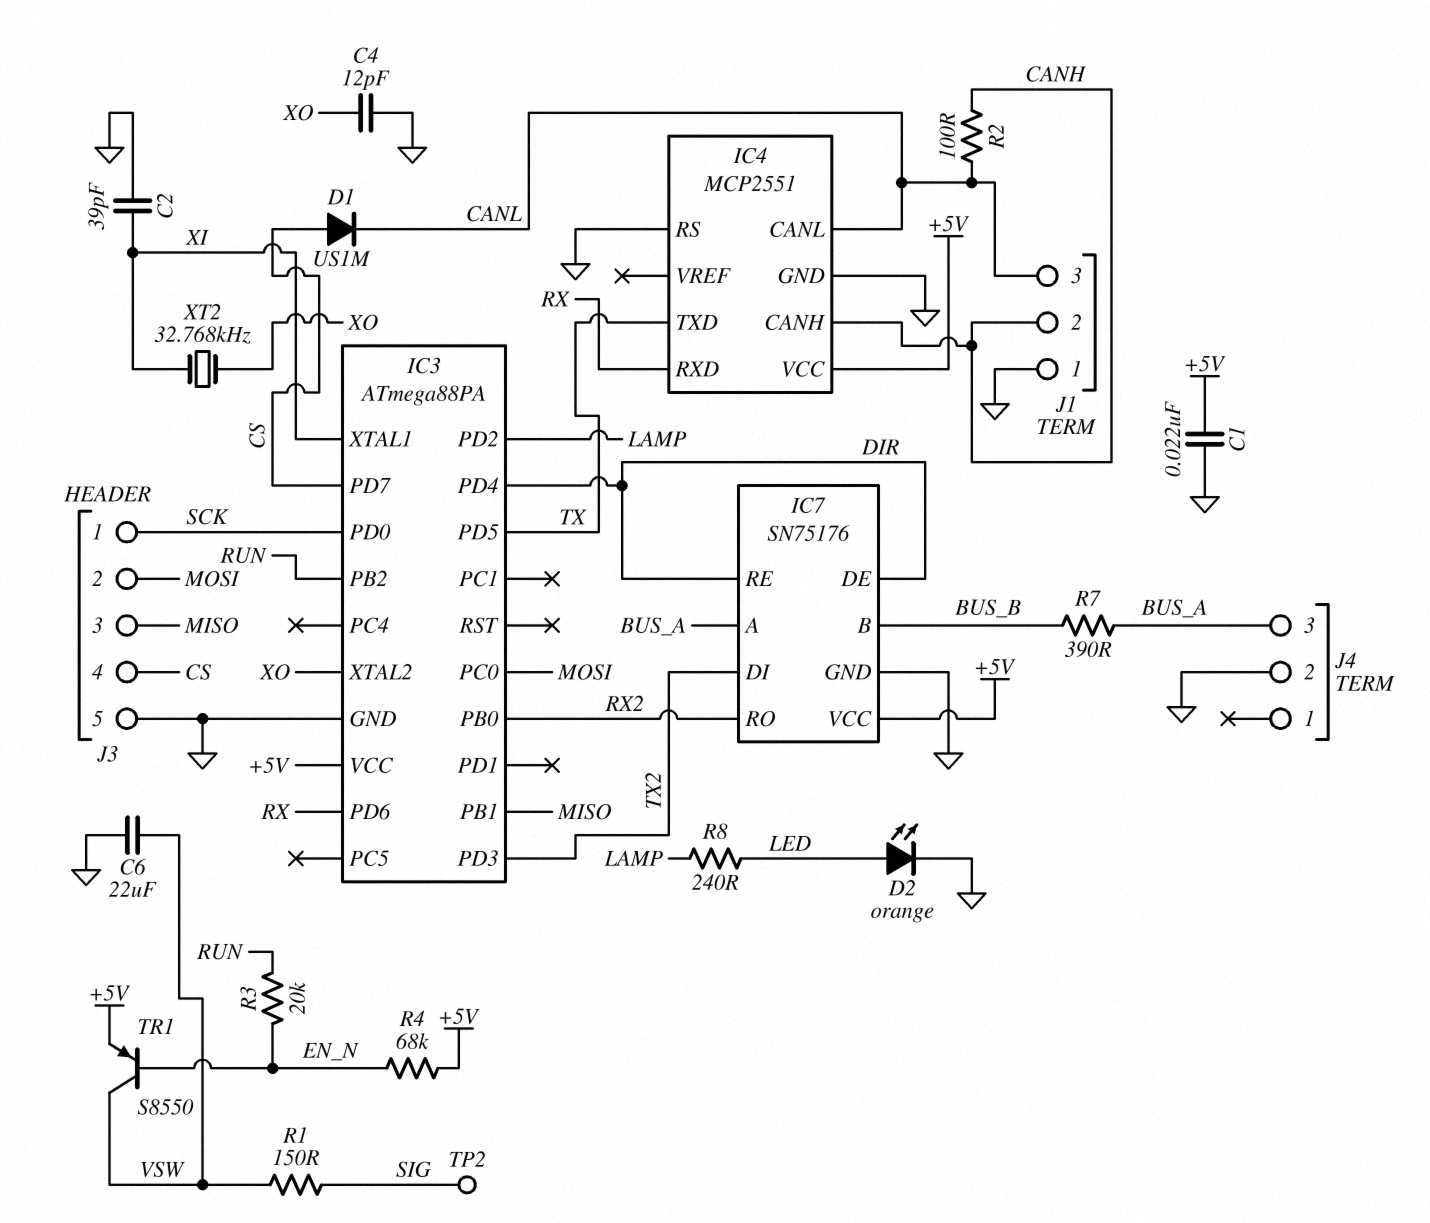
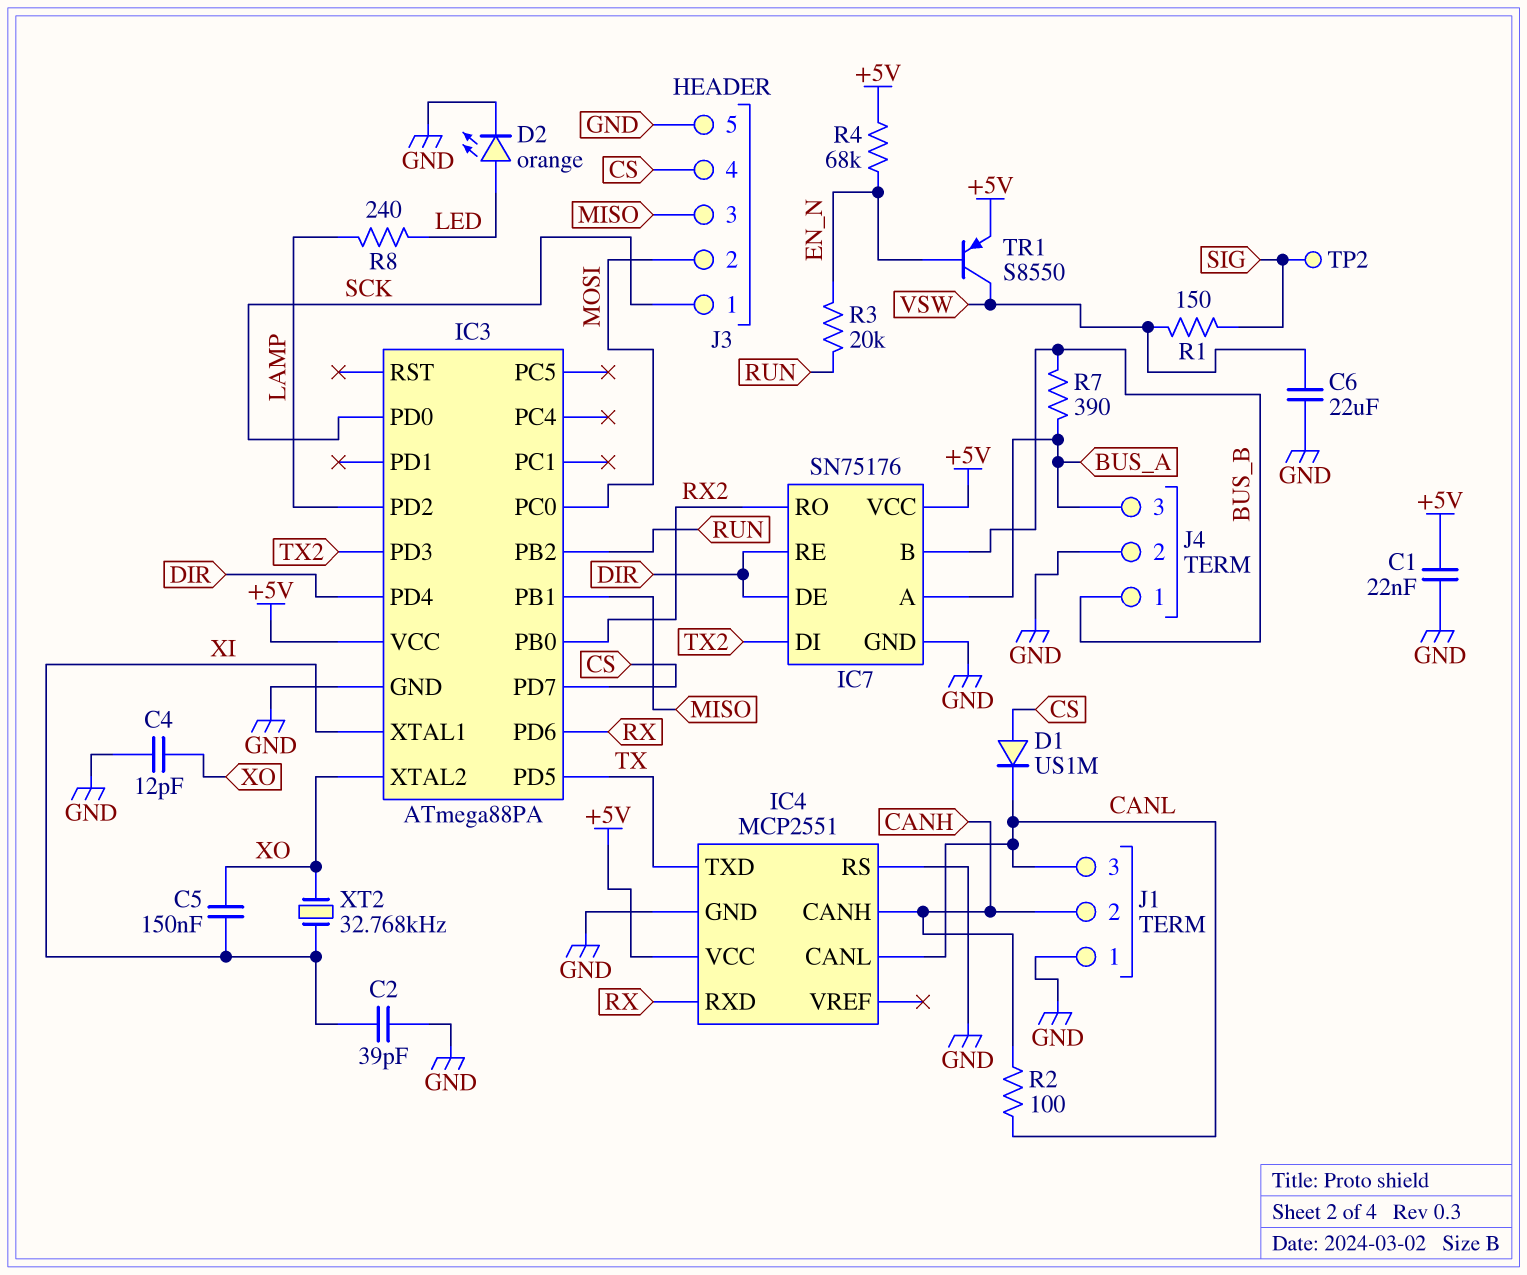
C5: none -> 150nF (XI, XO)
J4 pin 1: none -> BUS_B

